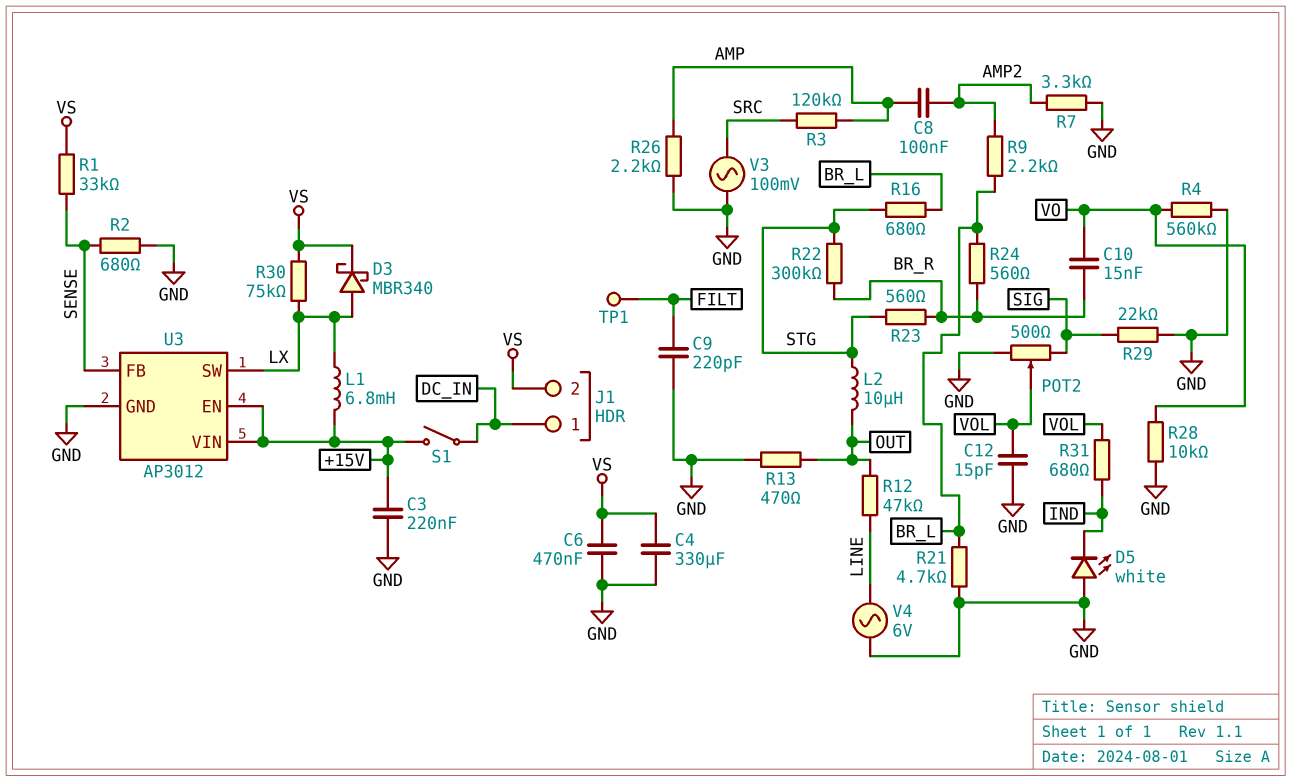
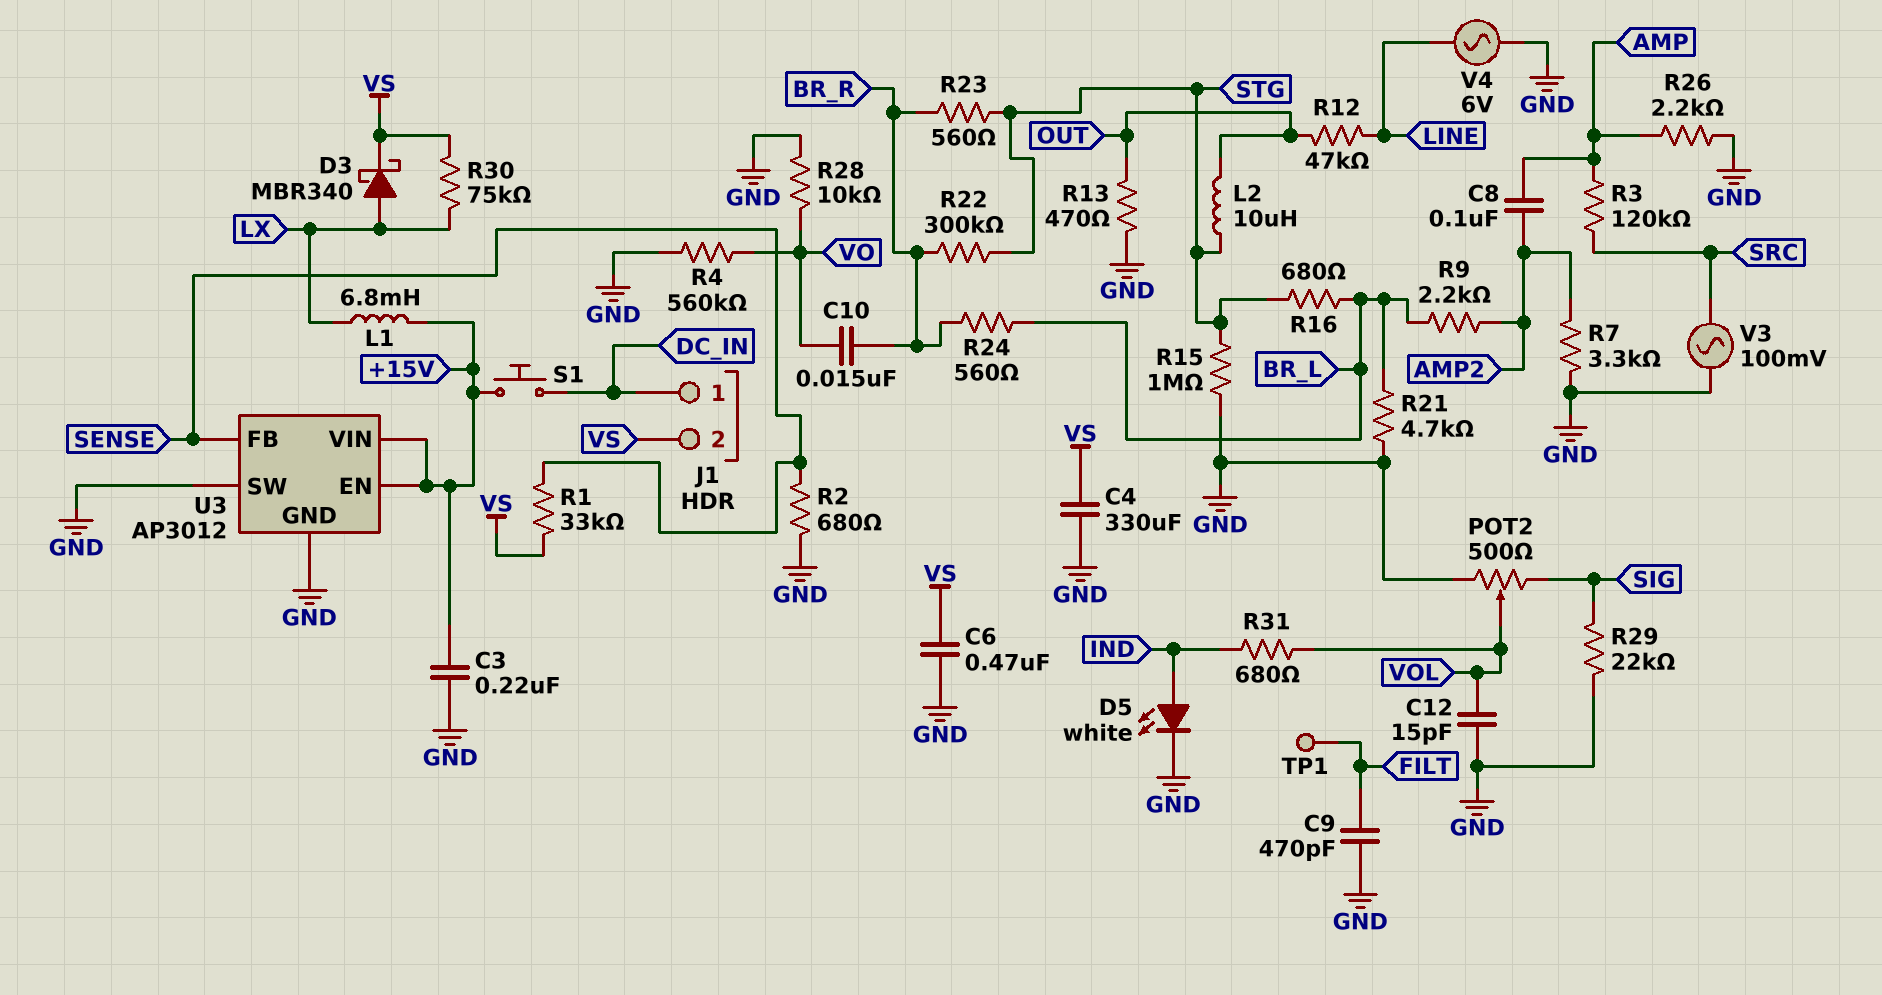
C9: 220pF (FILT, GND) -> 470pF (FILT, GND)
D5: LED white (A GND, K IND) -> LED white (A IND, K GND)
R15: none -> 1M (GND, STG)
S1: switch (+15V, DC_IN) -> button (+15V, DC_IN)
U3 pin SW: LX -> GND

